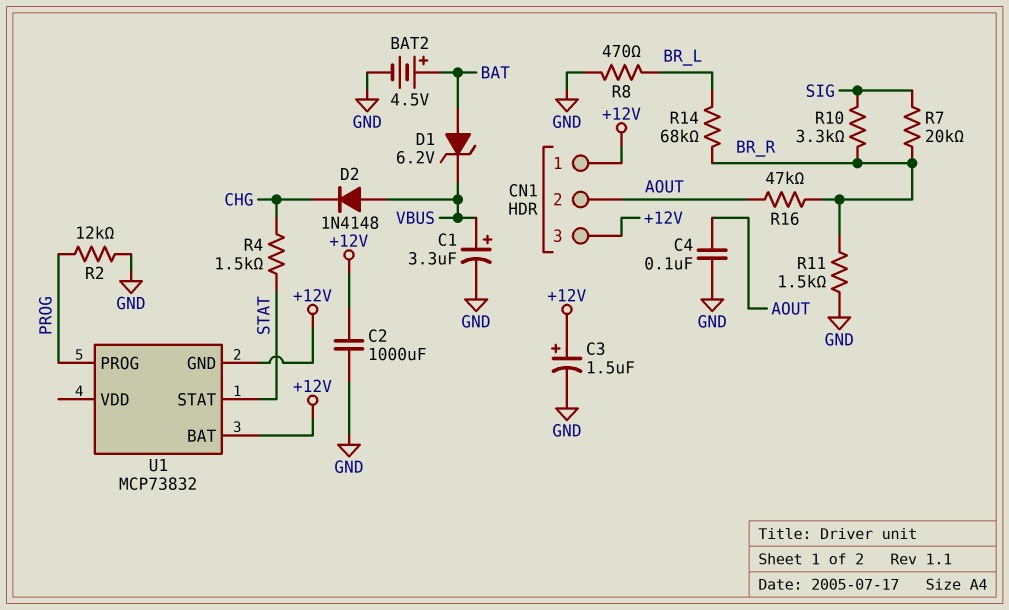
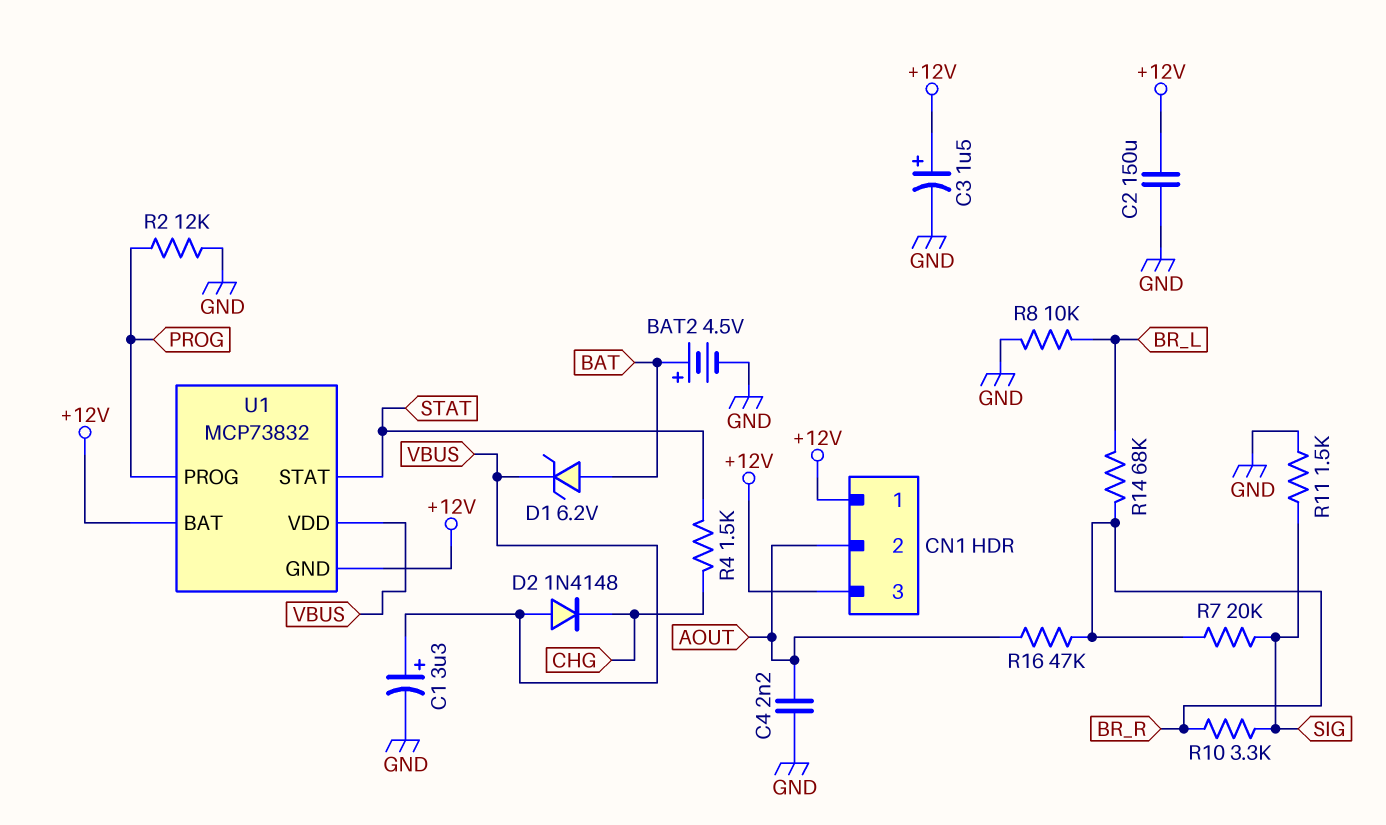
C2: 1000uF (+12V, GND) -> 150uF (+12V, GND)
C4: 100nF (AOUT, GND) -> 2.2nF (AOUT, GND)
R8: 470 (BR_L, GND) -> 10k (BR_L, GND)
R11: 1.5k (BR_R, GND) -> 1.5k (GND, SIG)
U1 pin VDD: none -> VBUS

